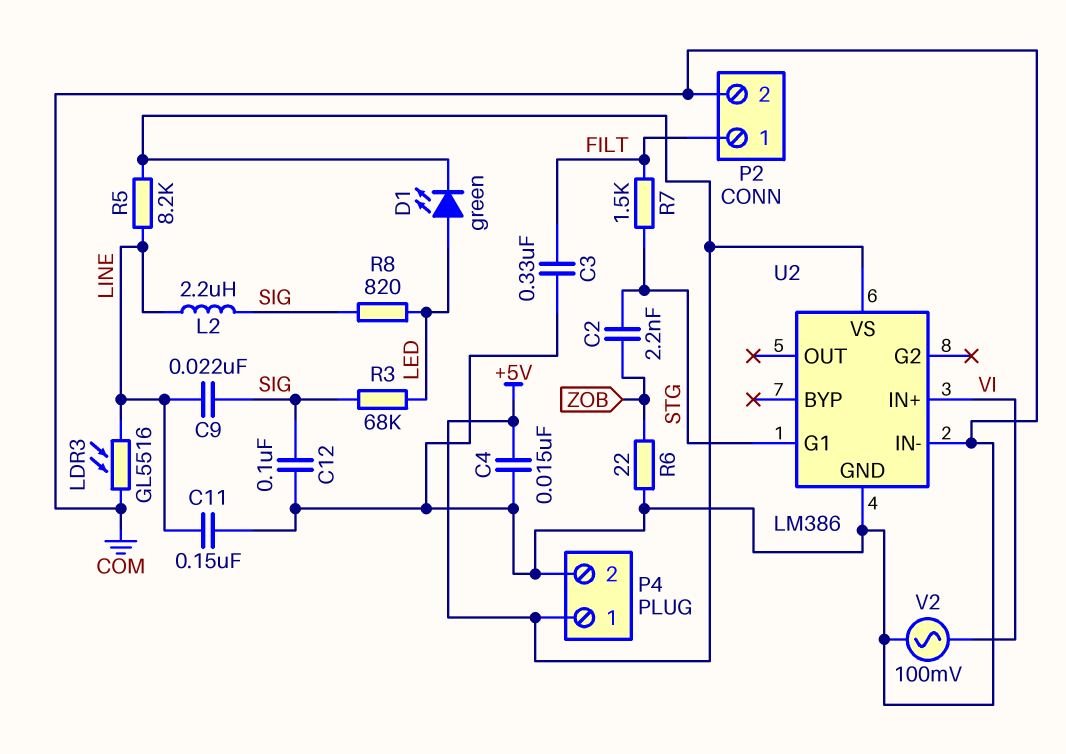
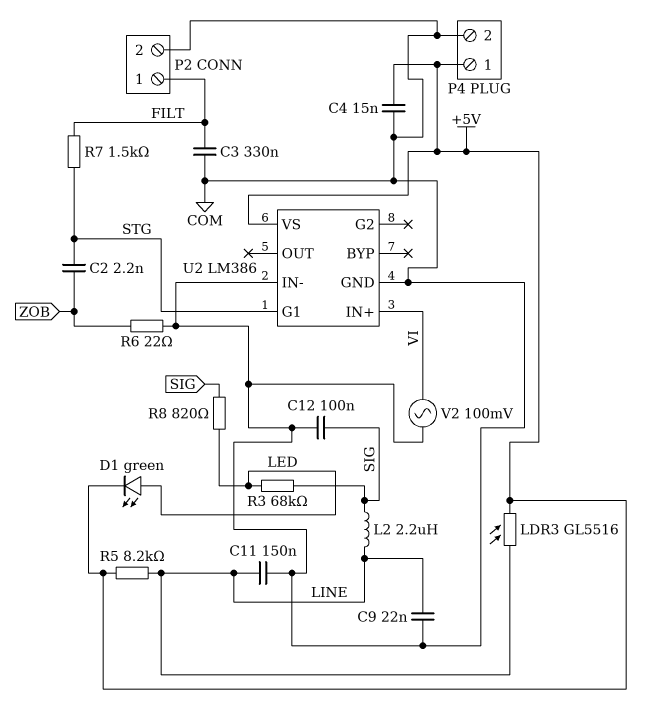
C9: 22nF (LINE, SIG) -> 22nF (COM, LINE)
LDR3: GL5516 (COM, LINE) -> GL5516 (+5V, LINE)

